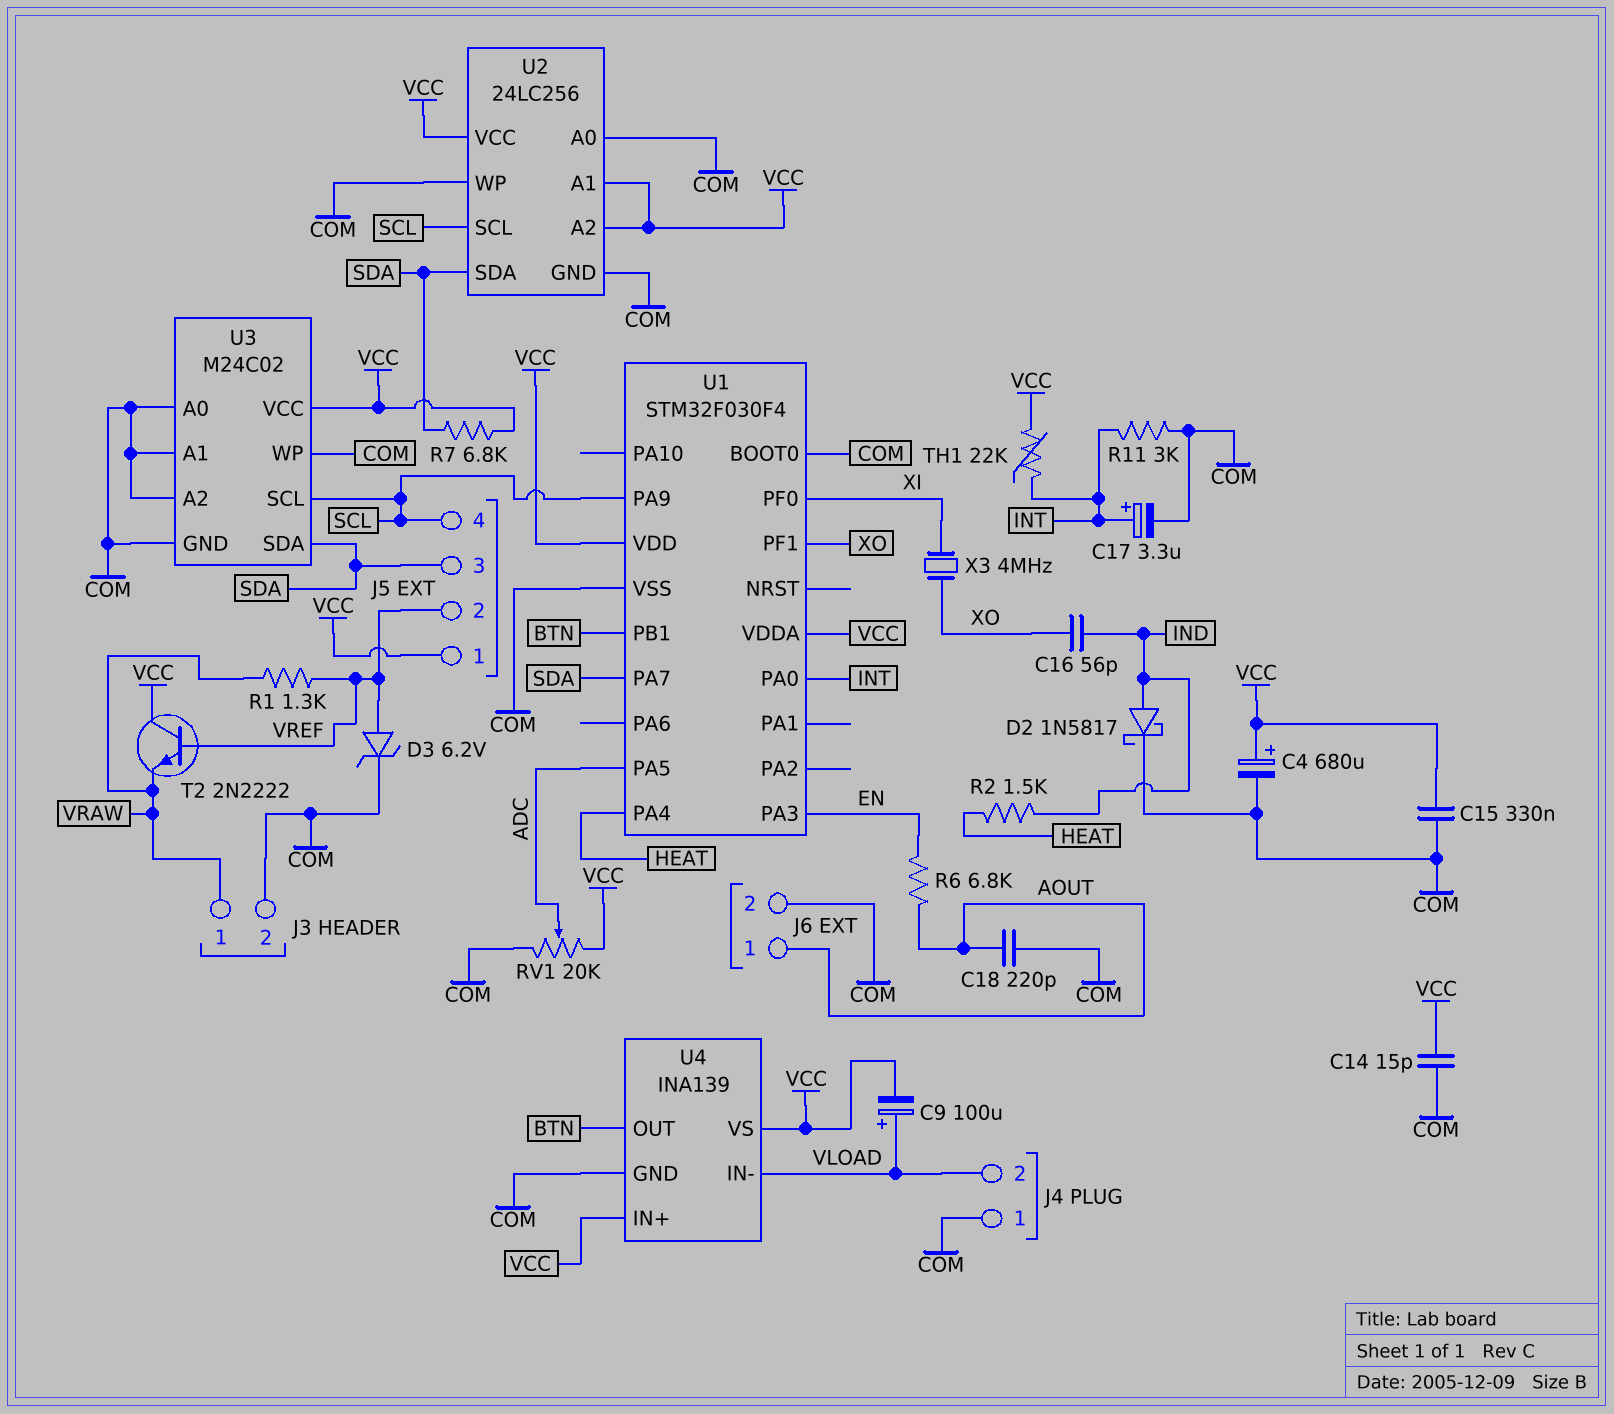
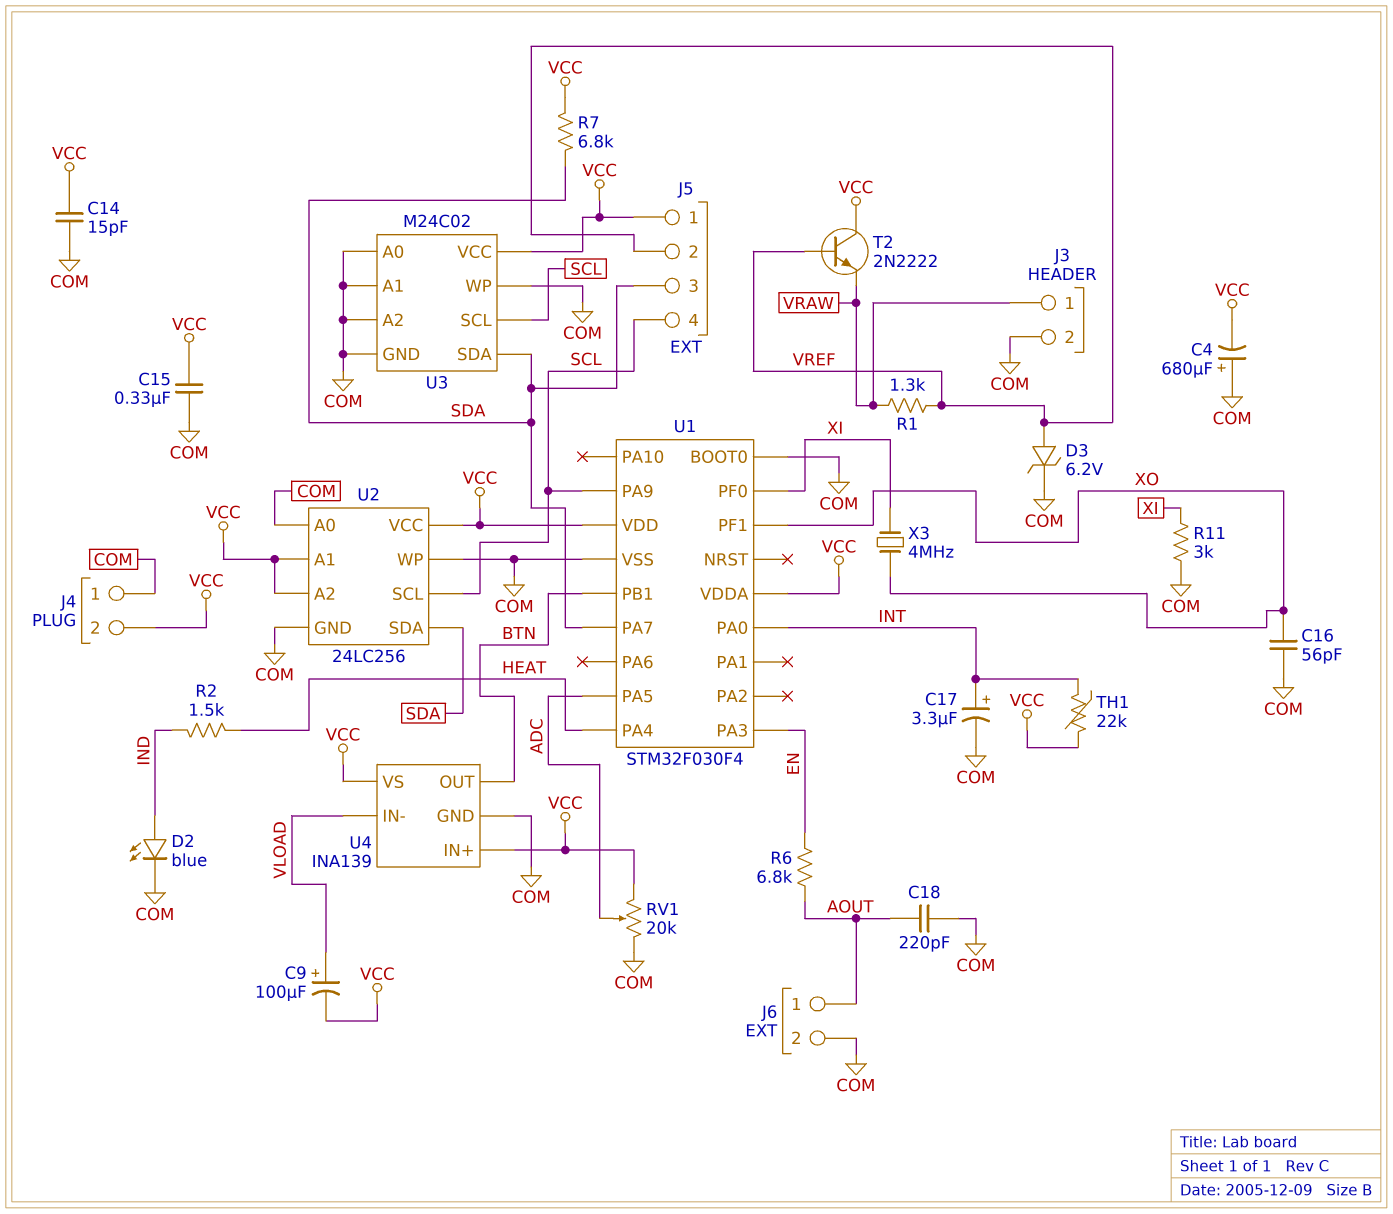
C4: 680uF (plus VCC, minus COM) -> 680uF (plus COM, minus VCC)
C16: 56pF (IND, XO) -> 56pF (COM, XO)
D2: schottky 1N5817 (A IND, K COM) -> LED blue (A IND, K COM)
J4 pin 2: VLOAD -> VCC
R11: 3k (COM, INT) -> 3k (COM, XI)

